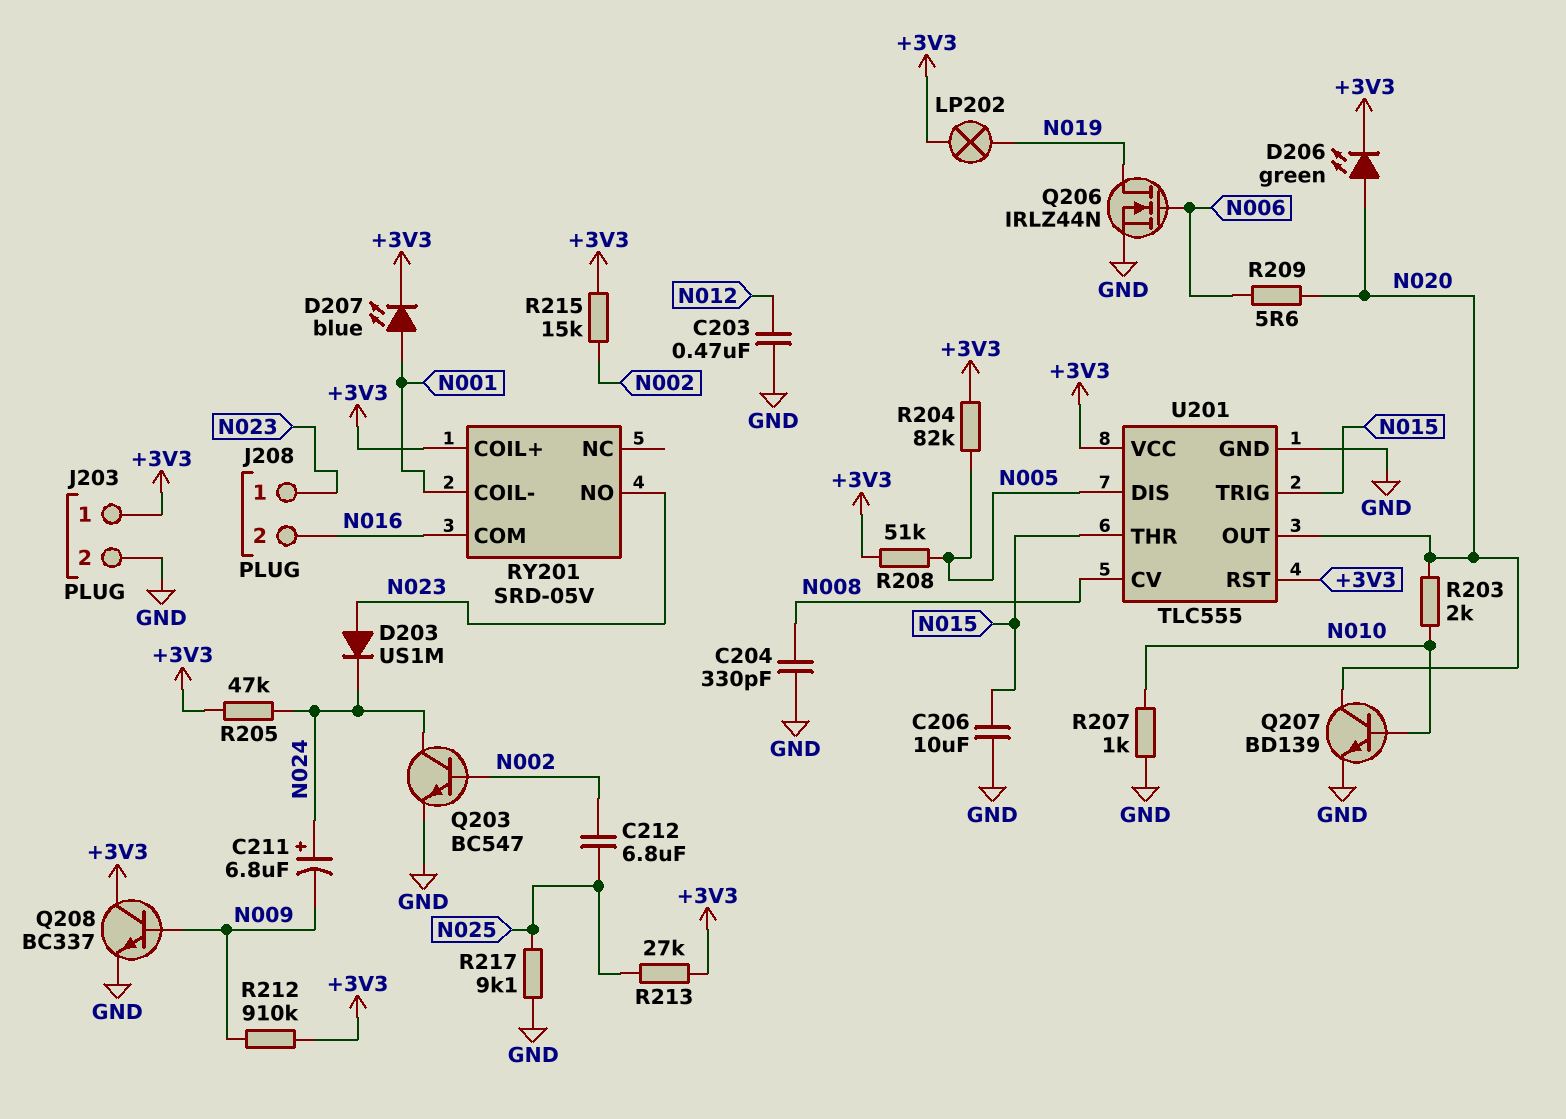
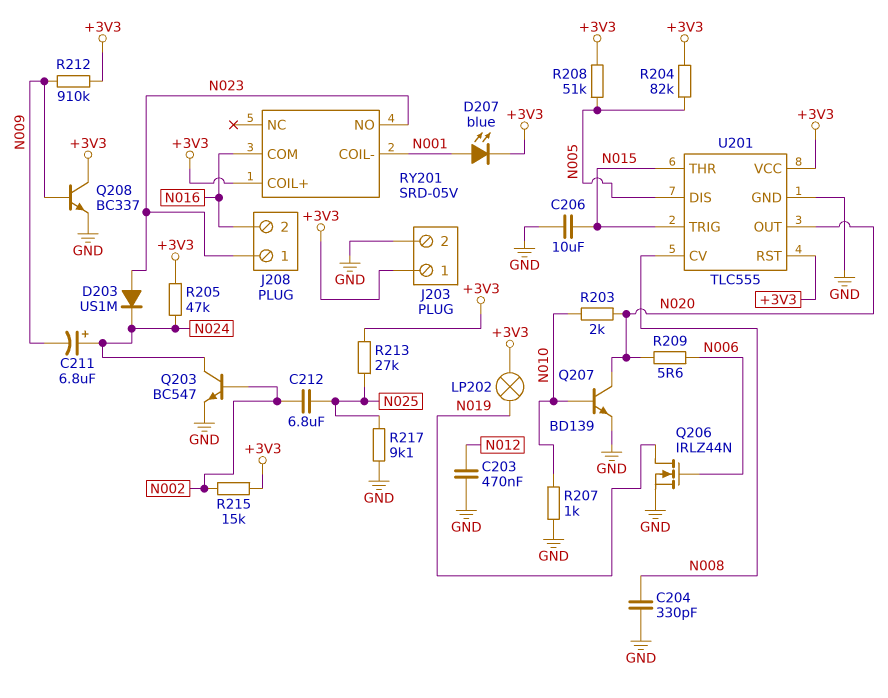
D206: LED green (A N020, K +3V3) -> none

